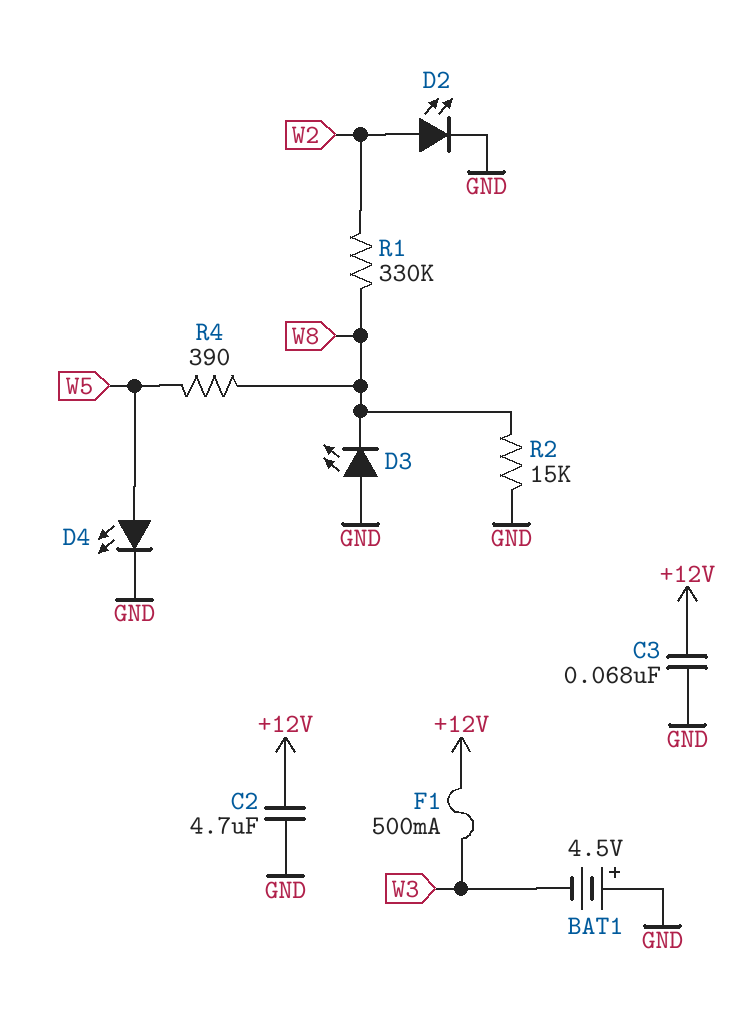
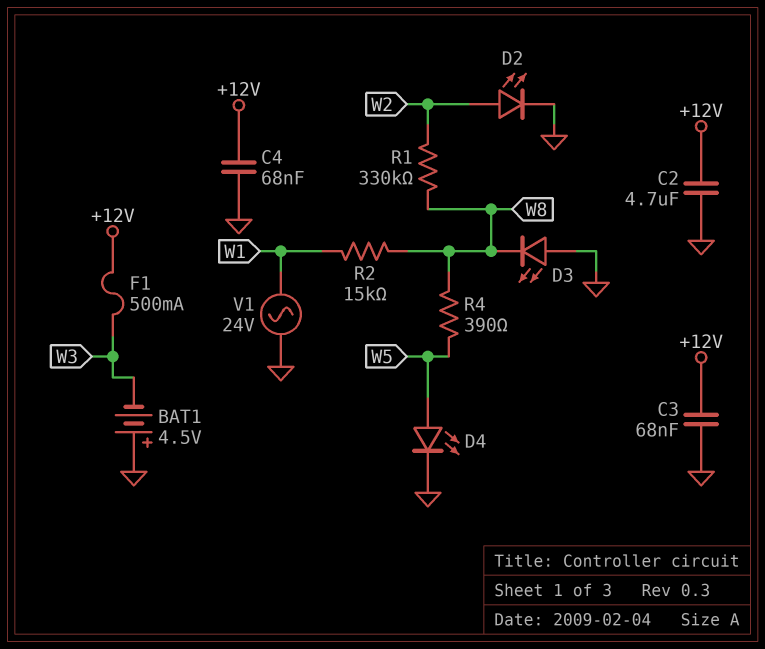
C4: none -> 68nF (+12V, GND)
R2: 15k (GND, W8) -> 15k (W1, W8)
V1: none -> AC 24V (GND, W1)

